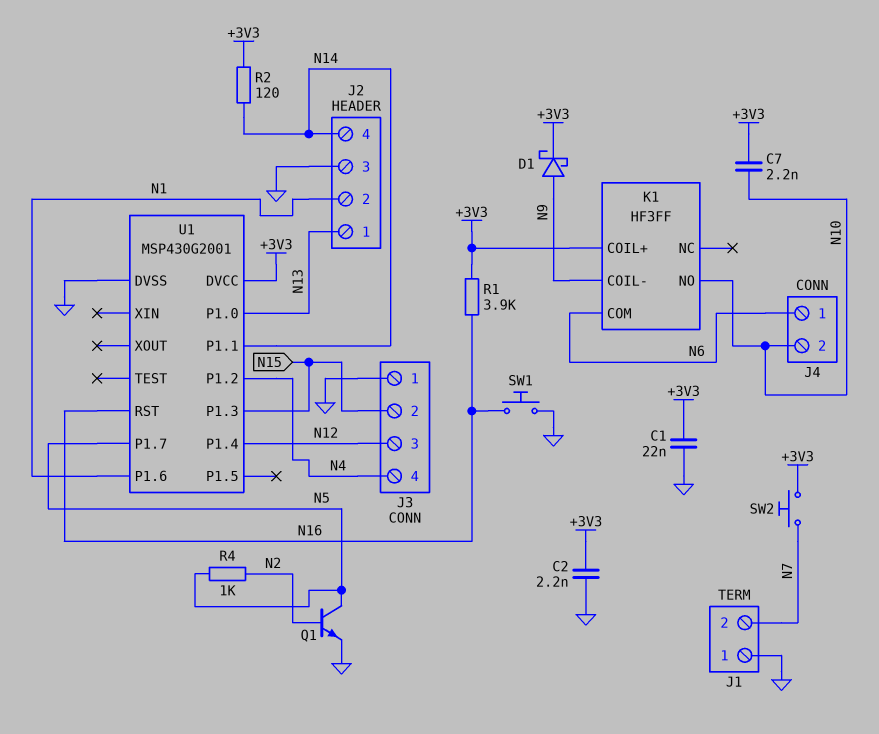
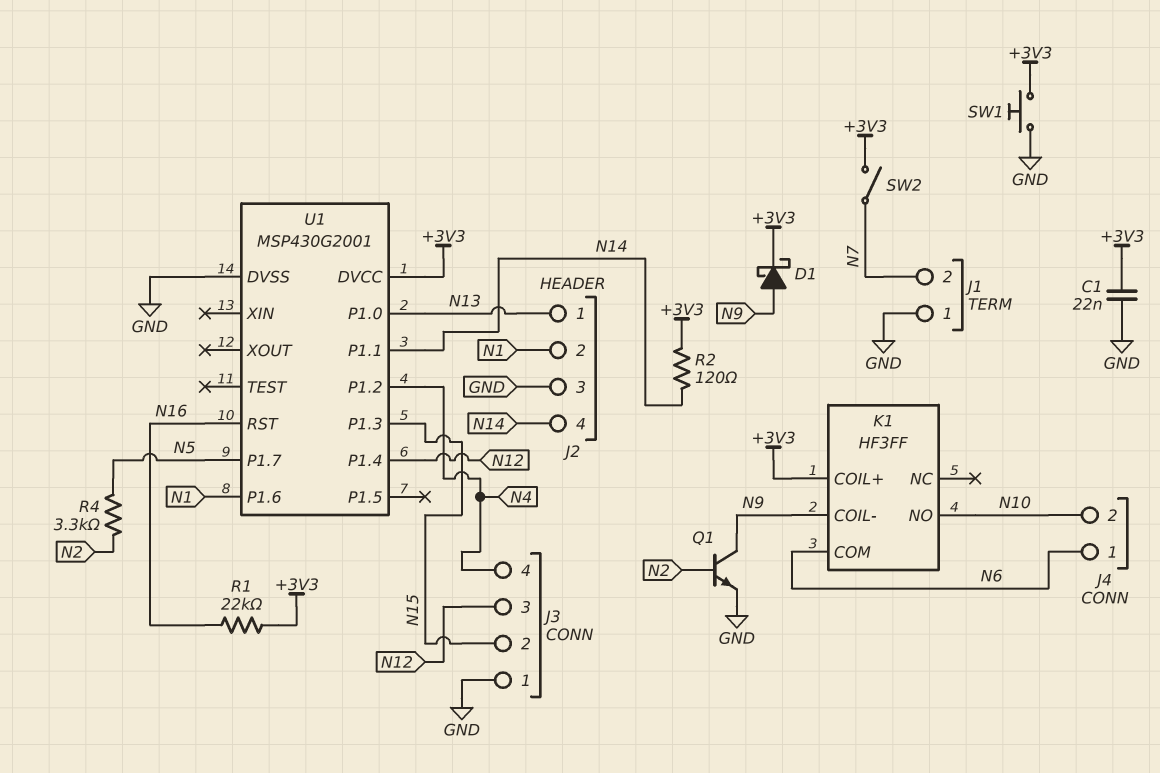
C2: 2.2nF (+3V3, GND) -> none
C7: 2.2nF (+3V3, N10) -> none
Q1: NPN (B N2, C N5, E GND) -> NPN (B N2, C N9, E GND)
R1: 3.9k (+3V3, N16) -> 22k (+3V3, N16)
R4: 1k (N2, N5) -> 3.3k (N2, N5)
SW1: button (GND, N16) -> button (+3V3, GND)
SW2: button (+3V3, N7) -> switch (+3V3, N7)

